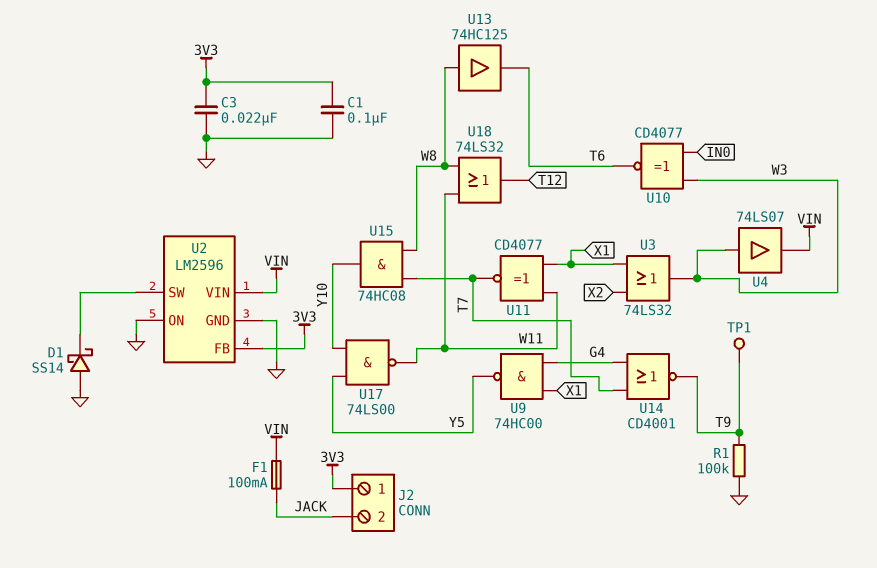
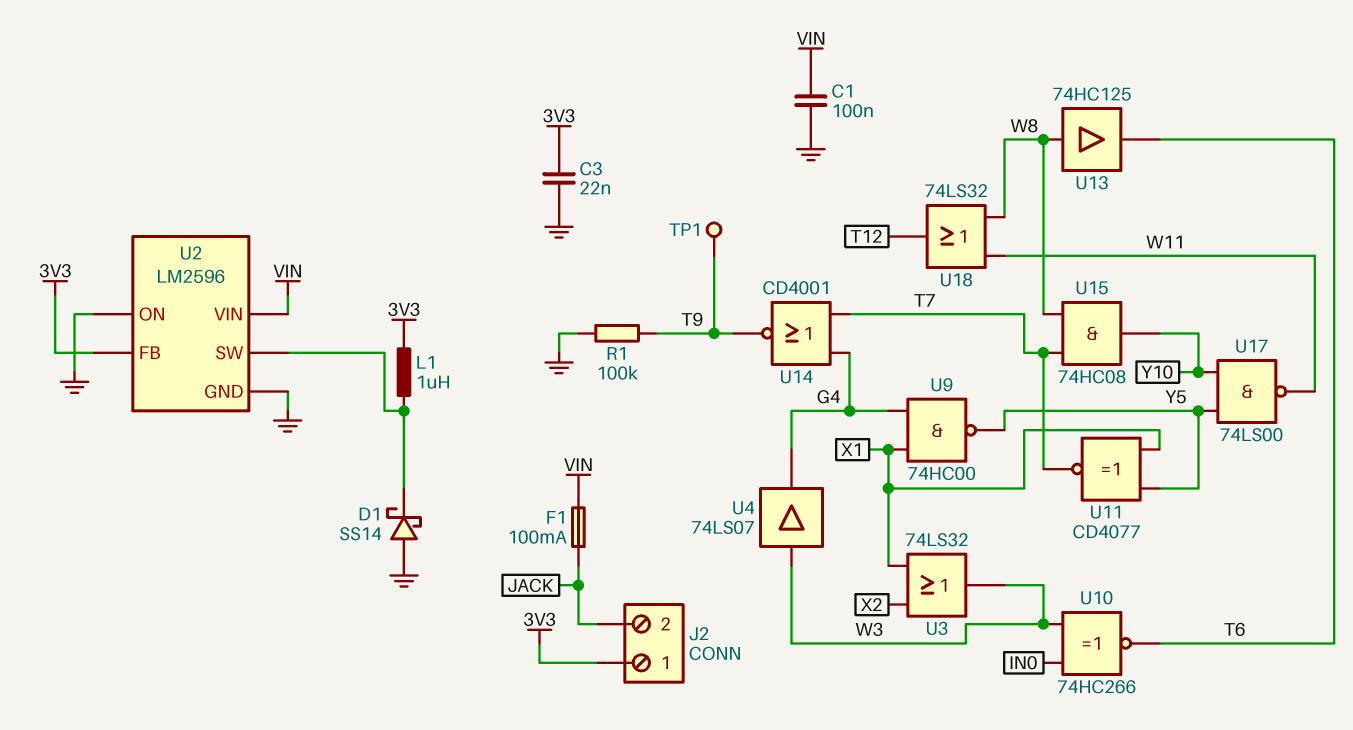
C1: 100nF (3V3, GND) -> 100nF (GND, VIN)
L1: none -> 1uH (3V3, U2/SW)
U4: buffer 74LS07 (in W3, out VIN) -> buffer 74LS07 (in W3, out G4)
U10: XNOR CD4077 (in IN0, in W3, out T6) -> XNOR 74HC266 (in IN0, in W3, out T6)
U11: XNOR CD4077 (in W11, in X1, out T7) -> XNOR CD4077 (in X1, in Y5, out T7)

